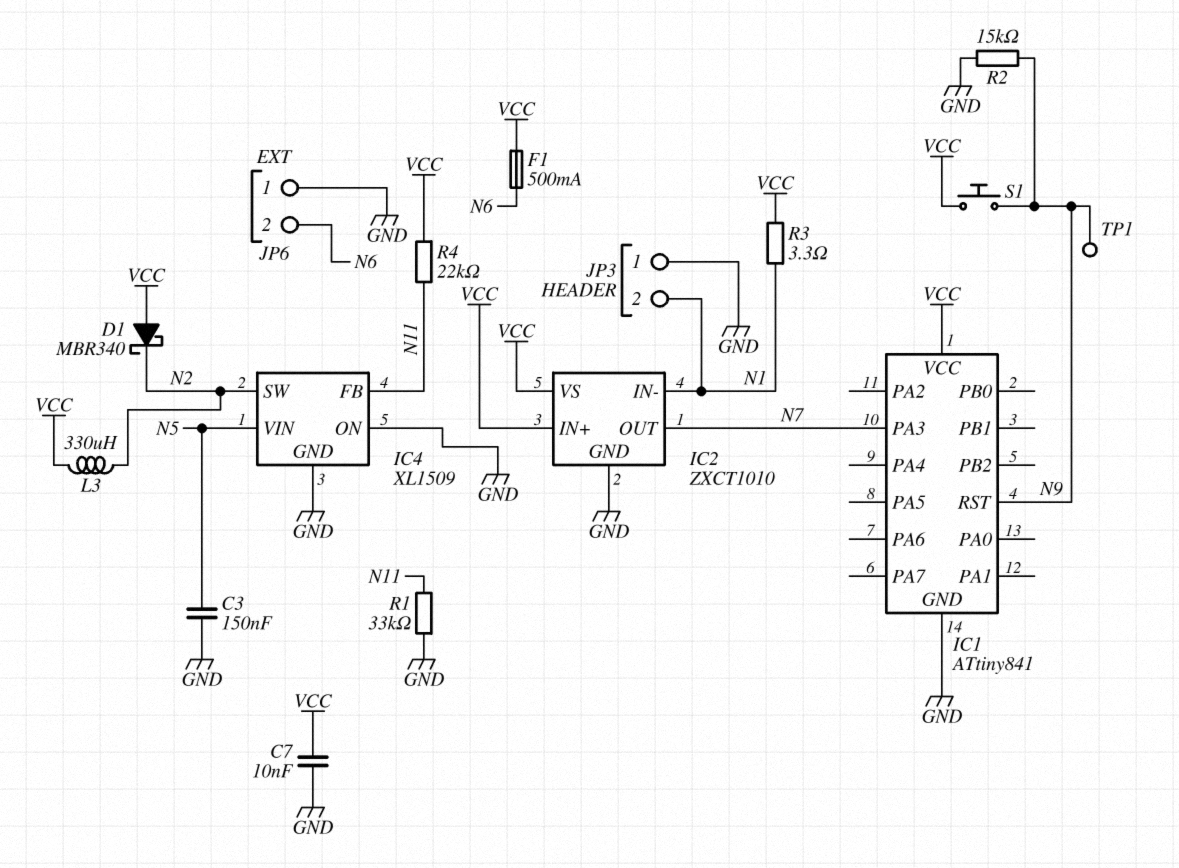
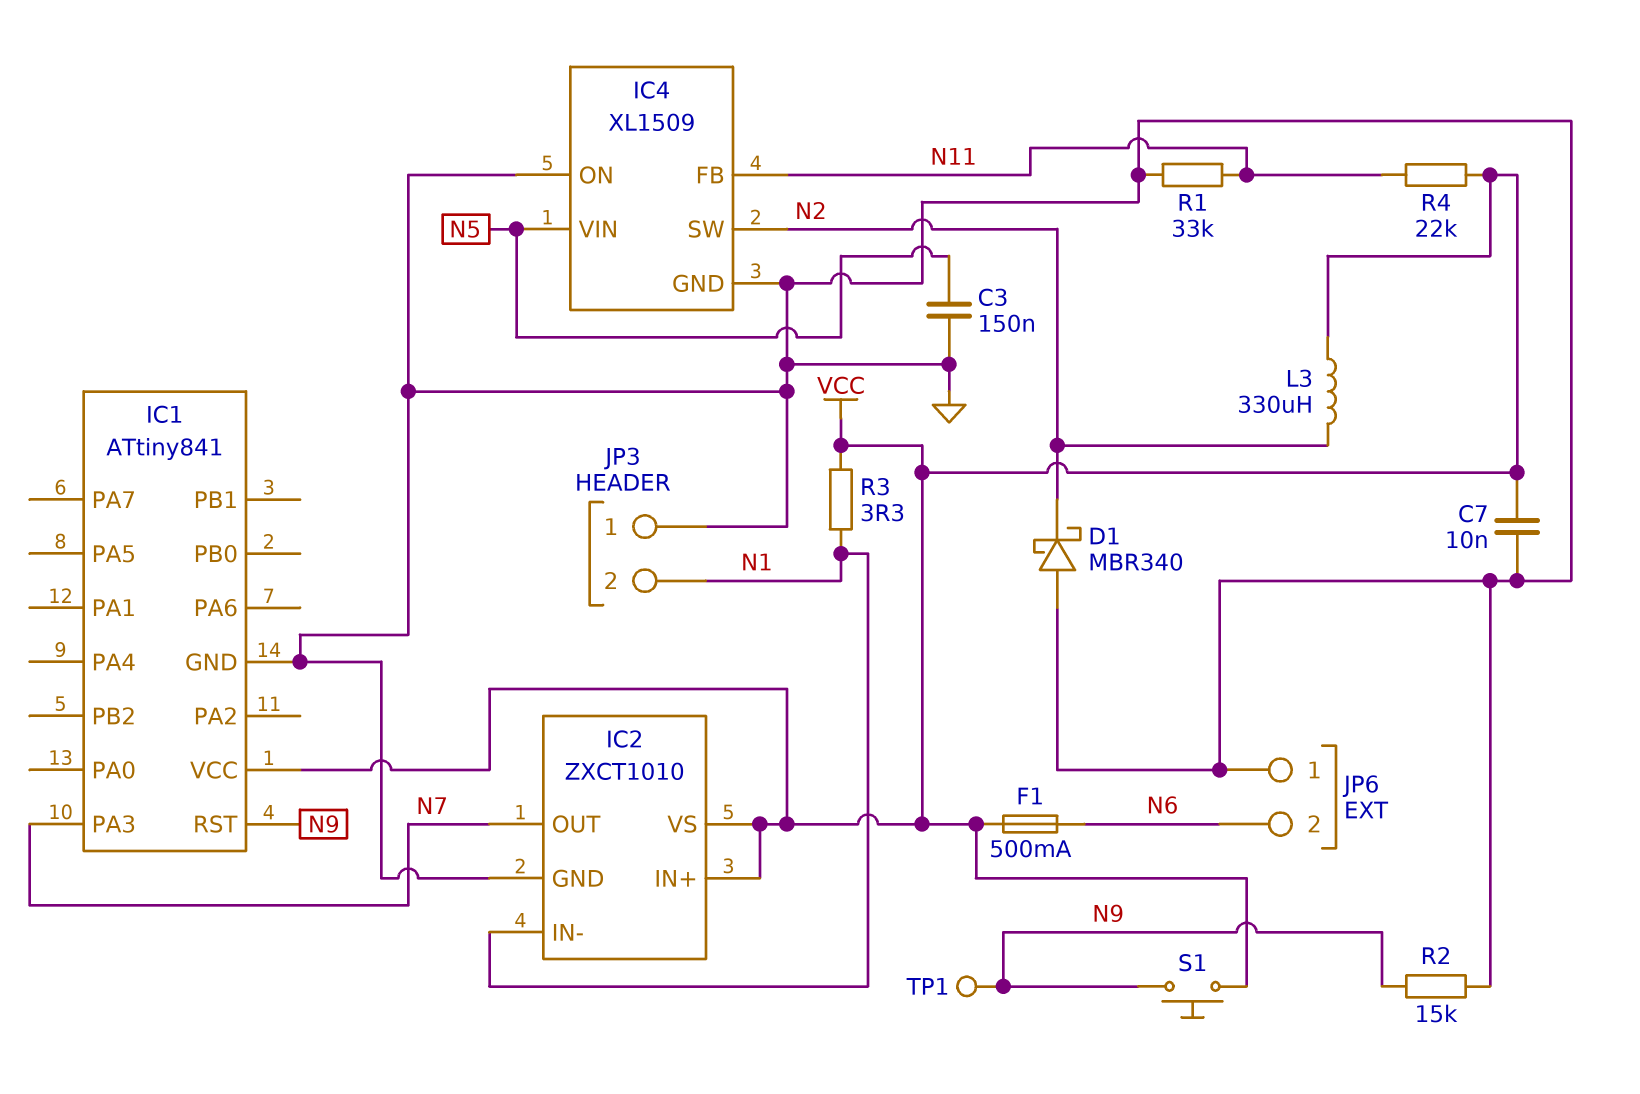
D1: schottky MBR340 (A VCC, K N2) -> schottky MBR340 (A GND, K N2)

